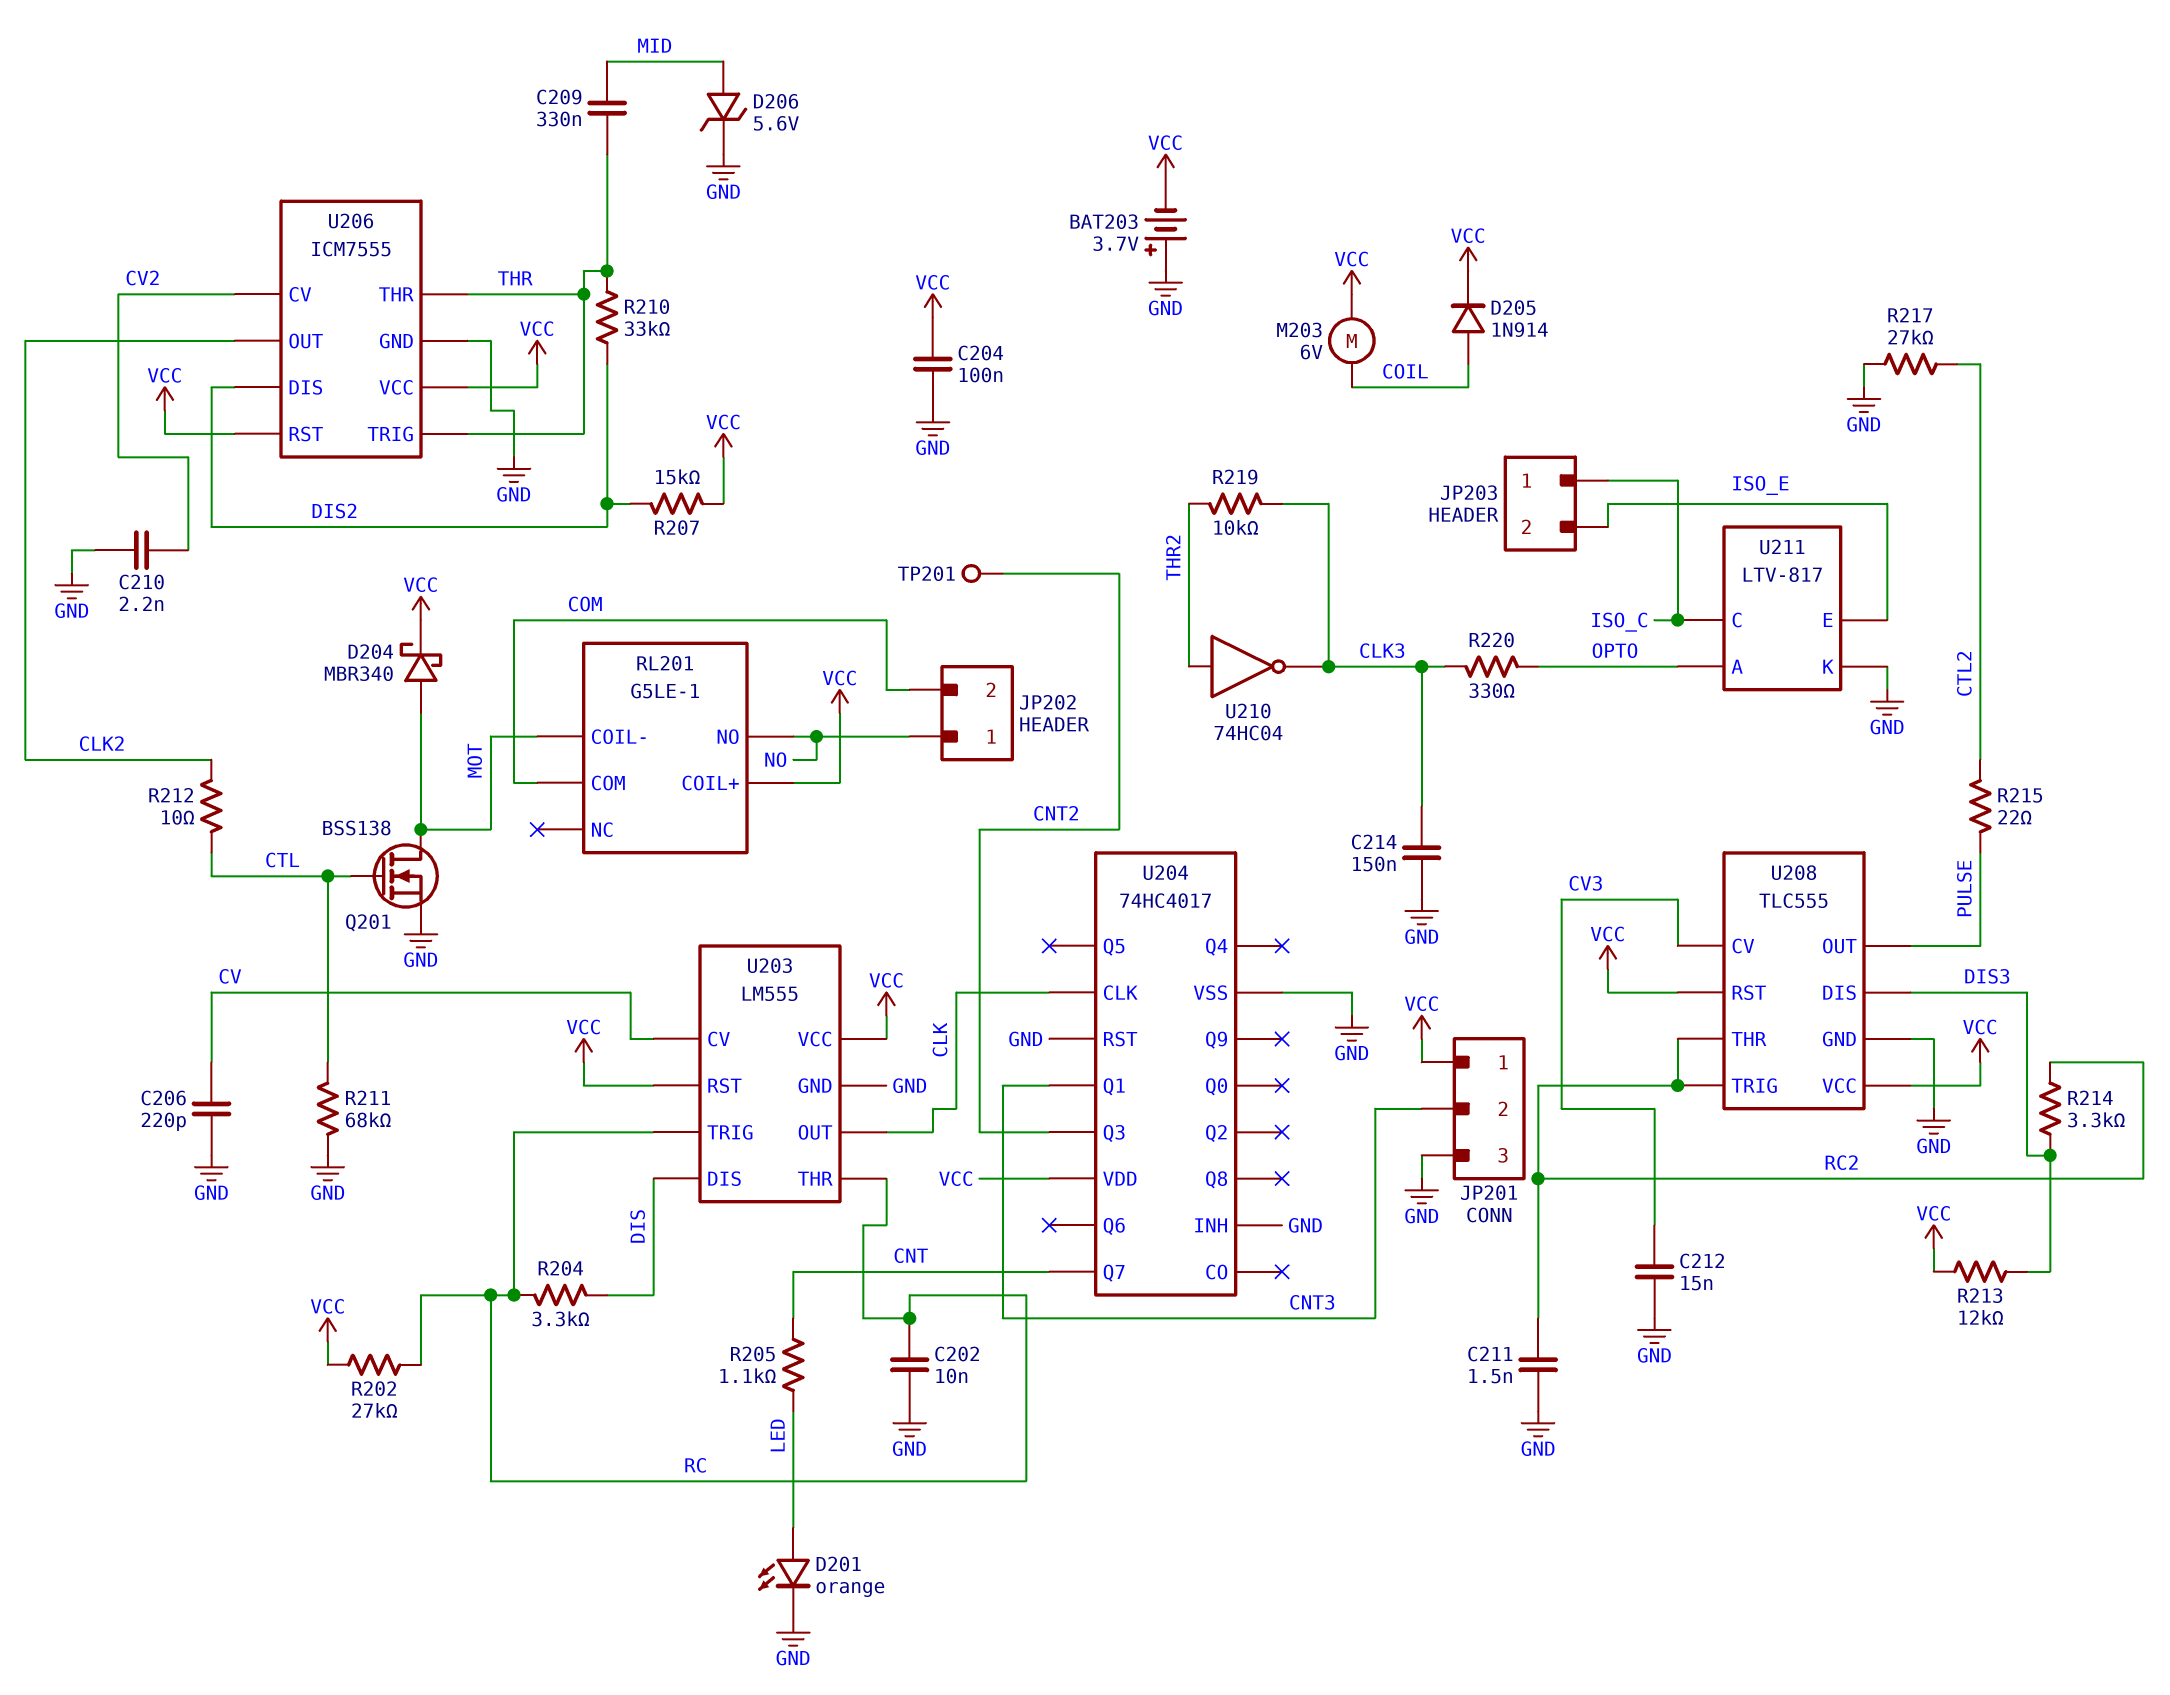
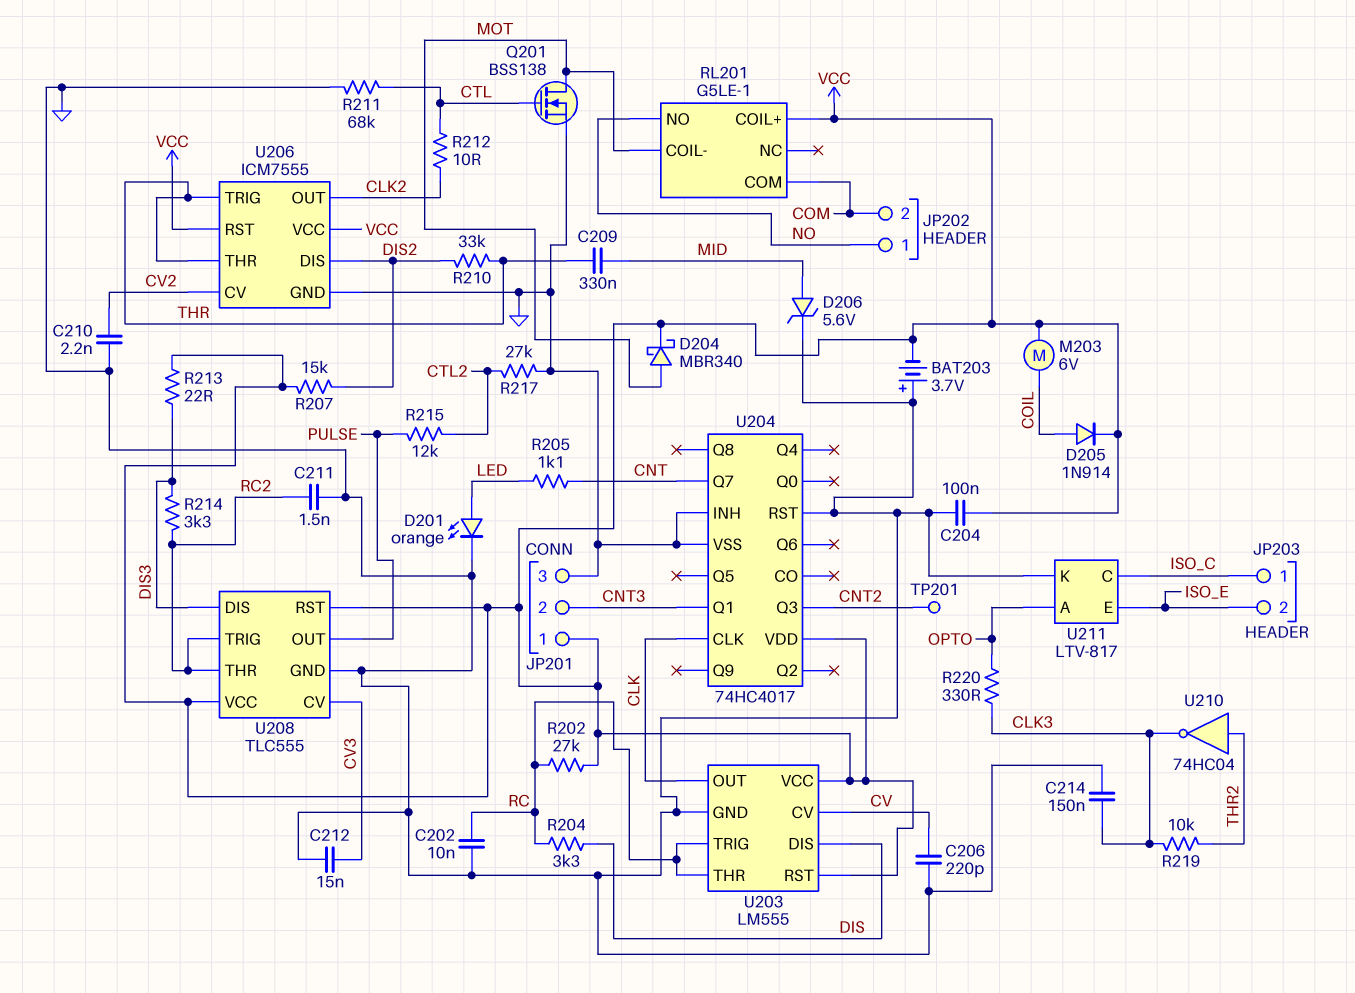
R213: 12k (DIS3, VCC) -> 22 (DIS3, VCC)
R215: 22 (CTL2, PULSE) -> 12k (CTL2, PULSE)

